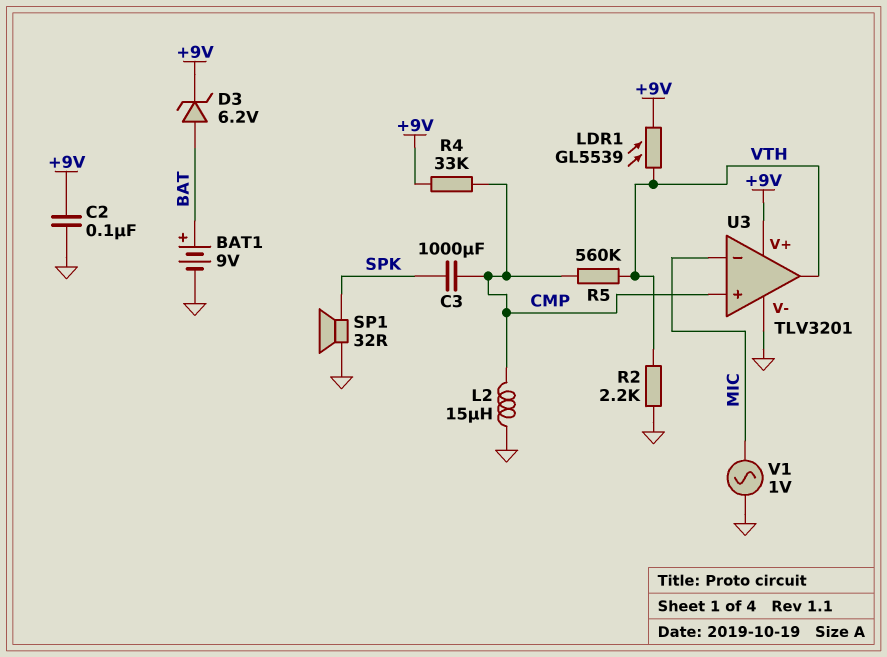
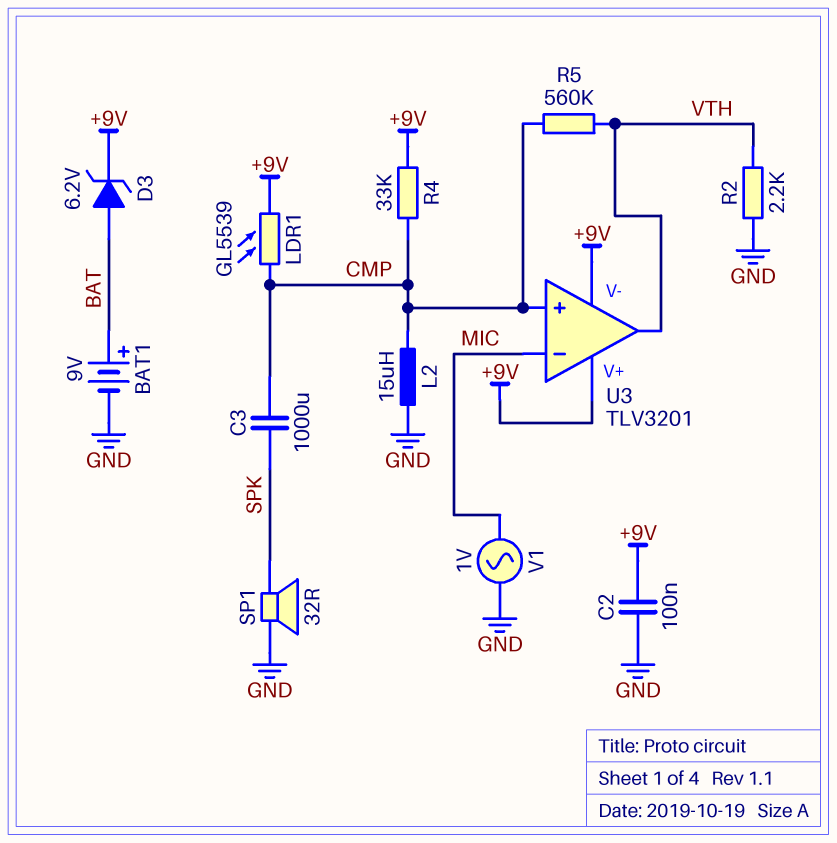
LDR1: GL5539 (+9V, VTH) -> GL5539 (+9V, CMP)
U3 pin V-: GND -> +9V

